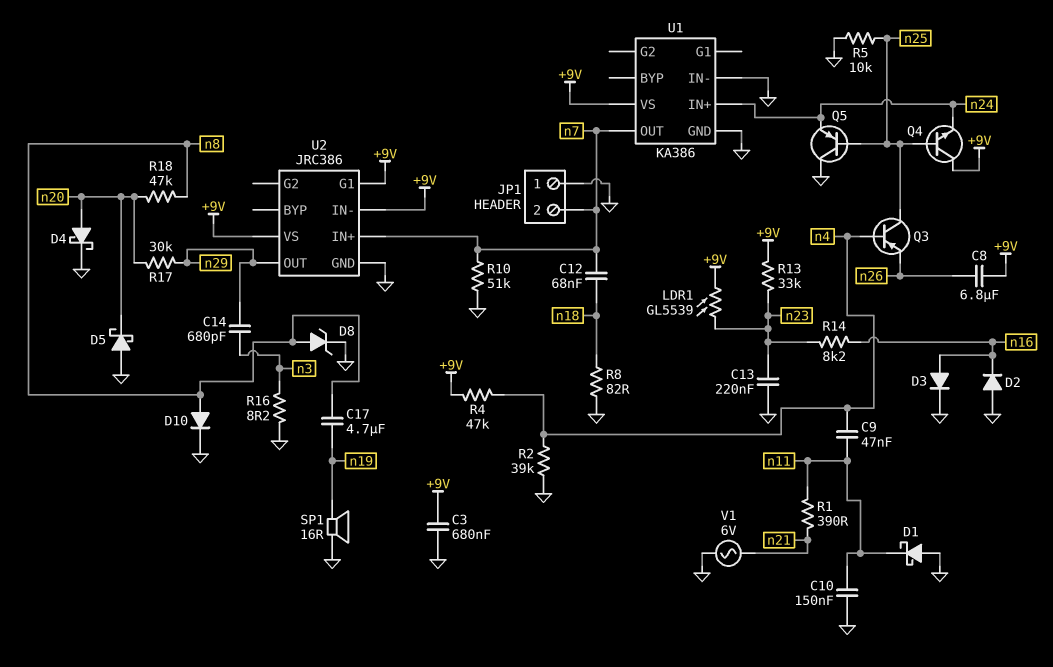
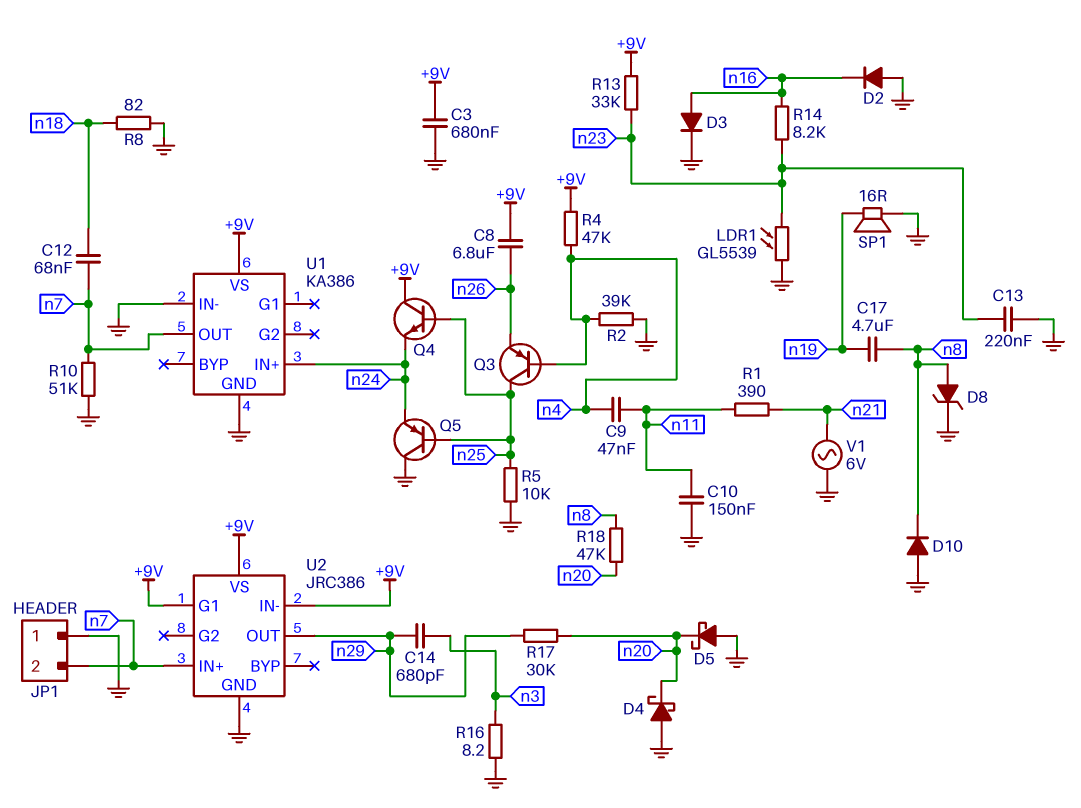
D1: schottky (A GND, K n11) -> none
D4: schottky (A n20, K GND) -> schottky (A GND, K n20)
D10: diode (A n8, K GND) -> diode (A GND, K n8)
LDR1: GL5539 (+9V, n23) -> GL5539 (GND, n23)

